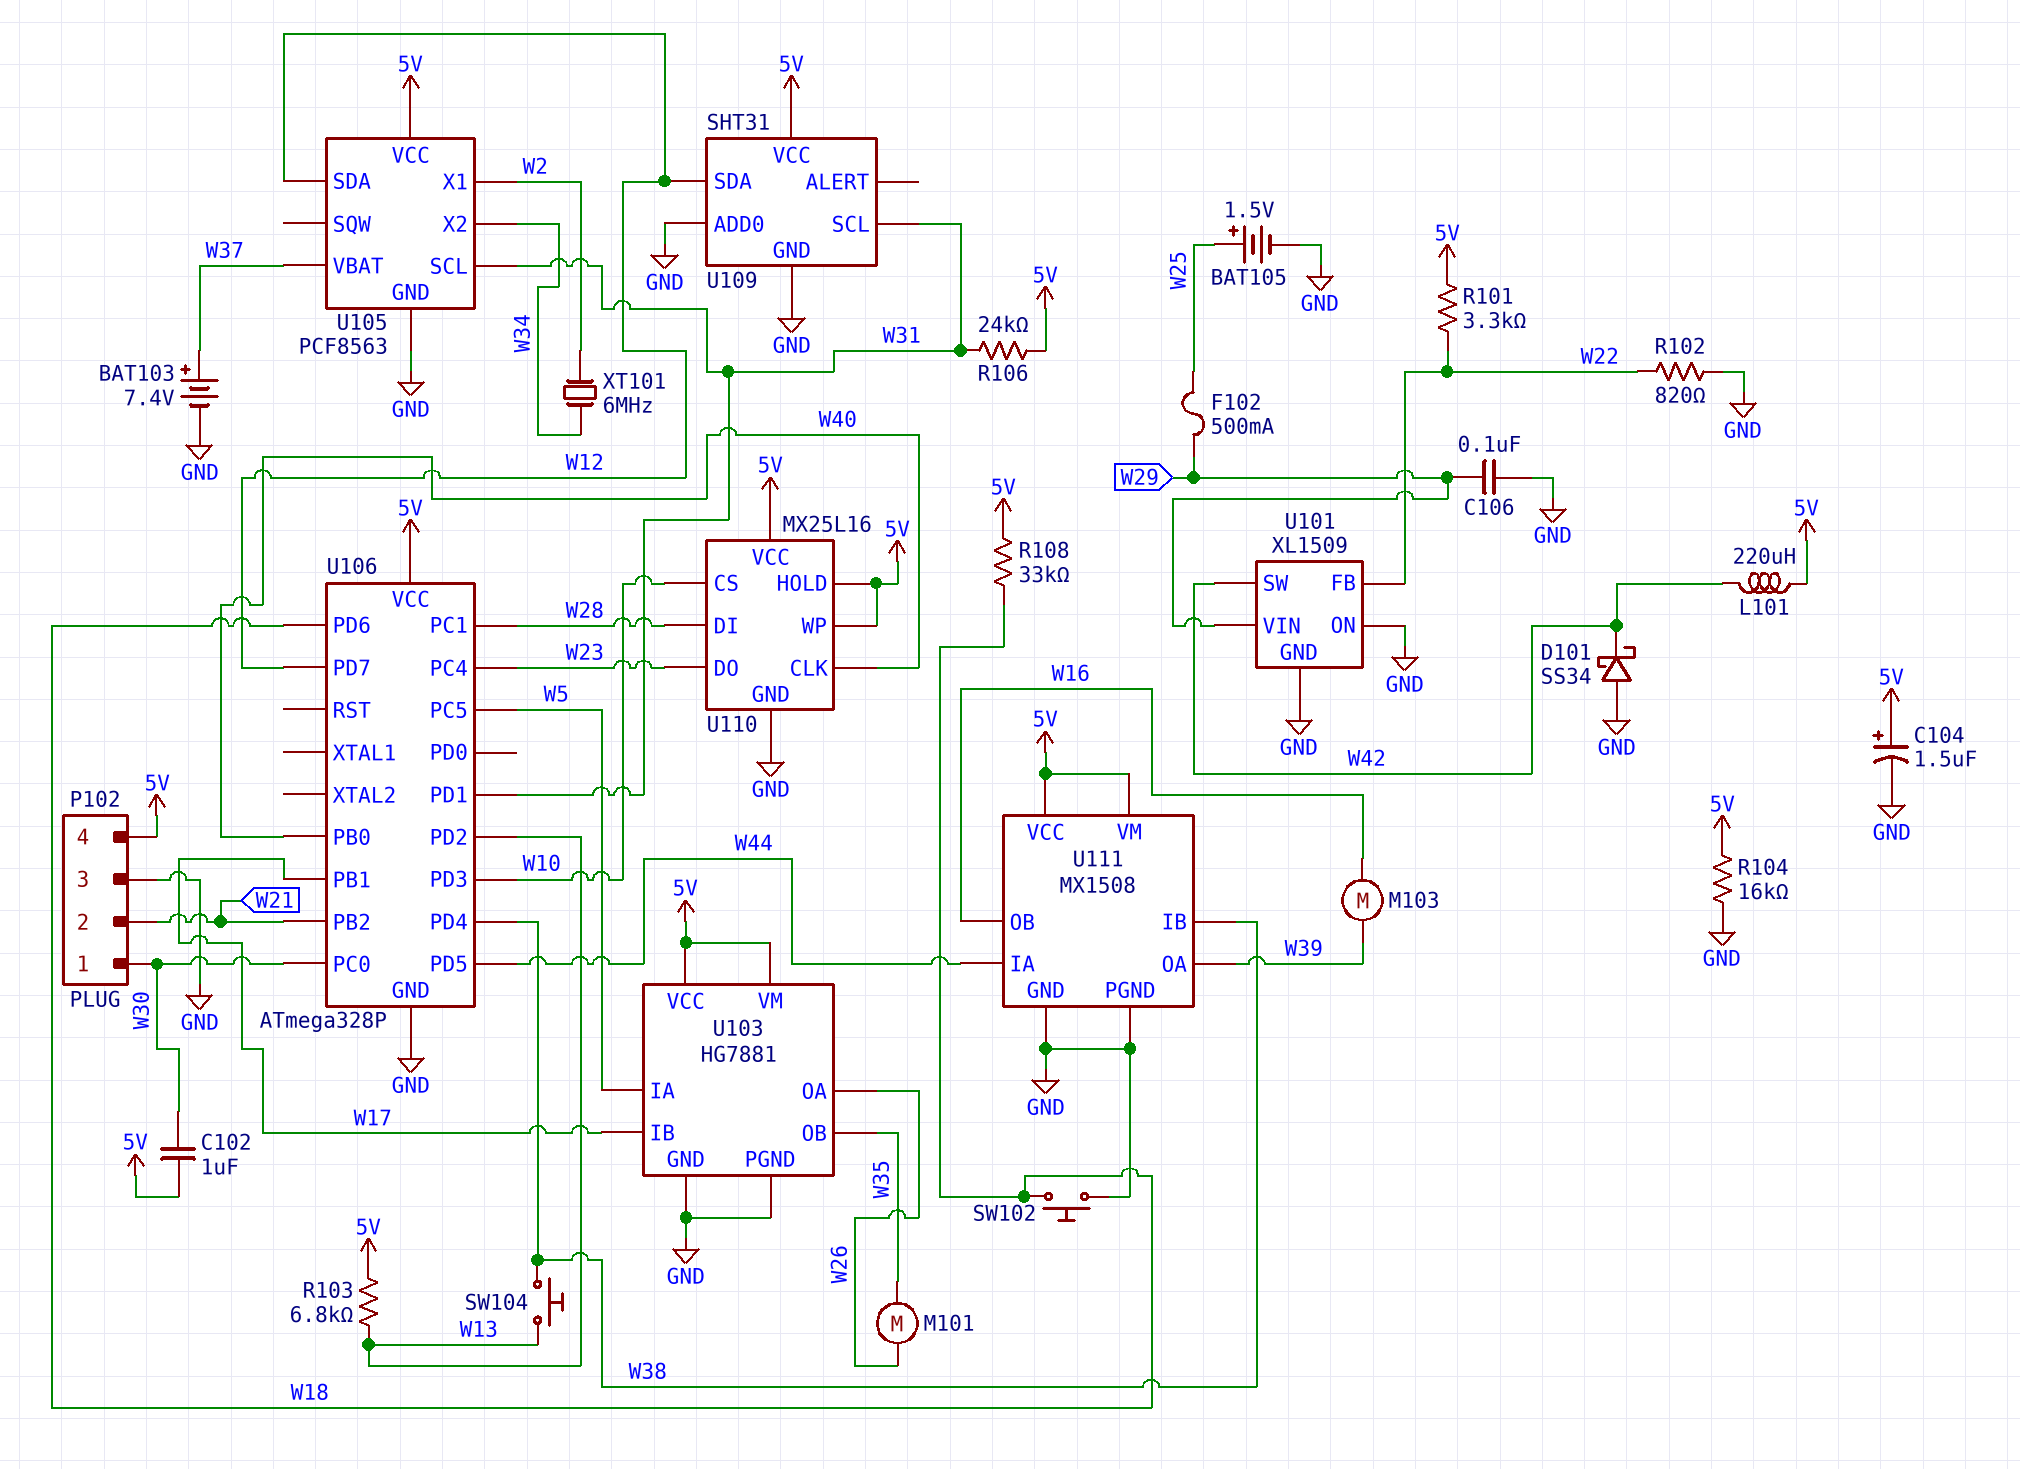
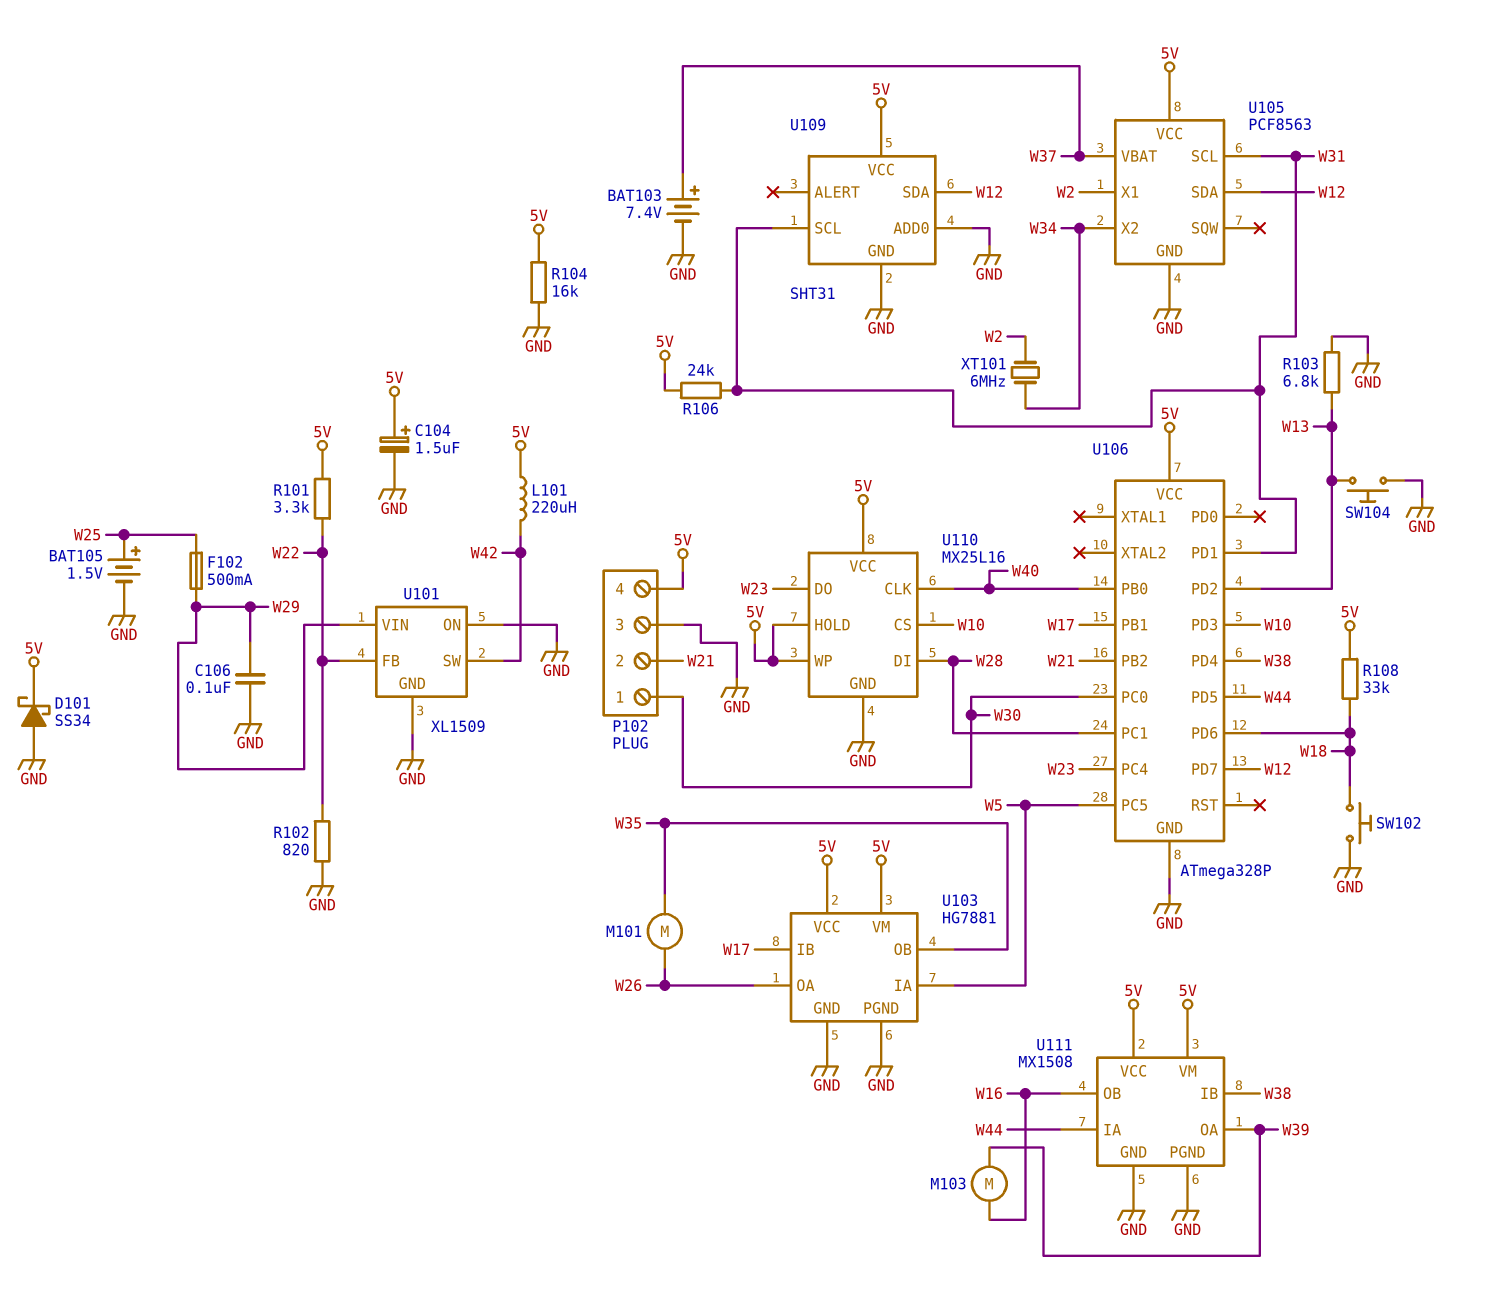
C102: 1uF (5V, W30) -> none
D101: schottky SS34 (A GND, K W42) -> schottky SS34 (A GND, K 5V)
R103: 6.8k (5V, W13) -> 6.8k (GND, W13)
SW104: button (W13, W38) -> button (GND, W13)

